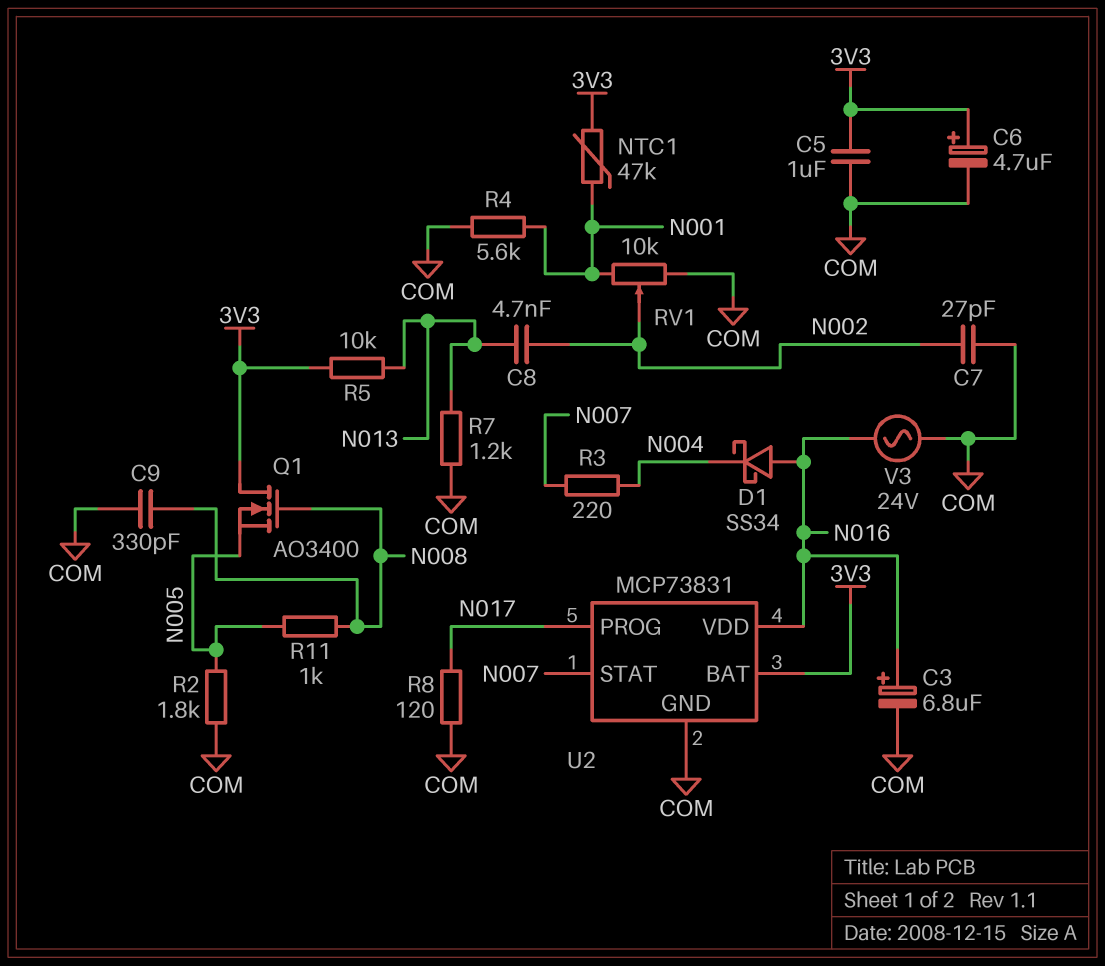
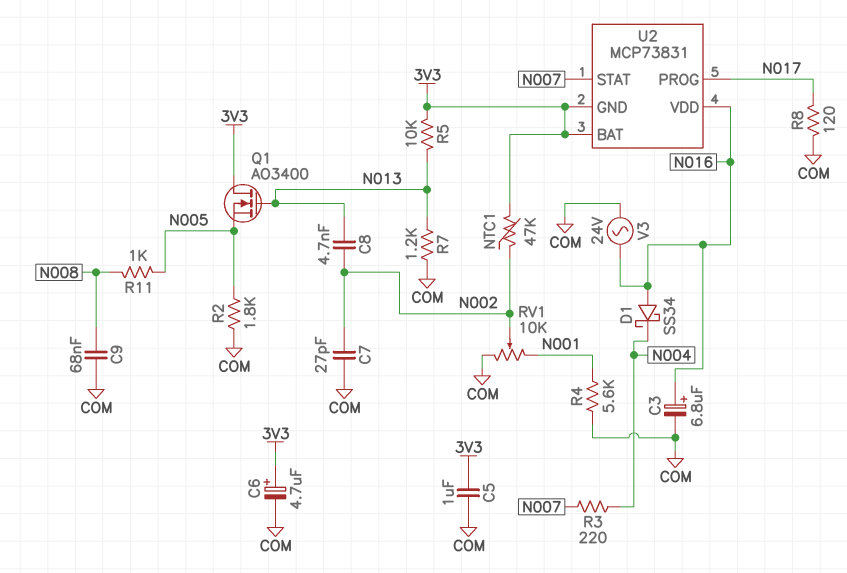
C9: 330pF (COM, N008) -> 68nF (COM, N008)
NTC1: 47k (3V3, N001) -> 47k (3V3, N002)
Q1: NMOS AO3400 (G N008, D 3V3, S N005) -> NMOS AO3400 (G N013, D 3V3, S N005)
U2 pin GND: COM -> 3V3

